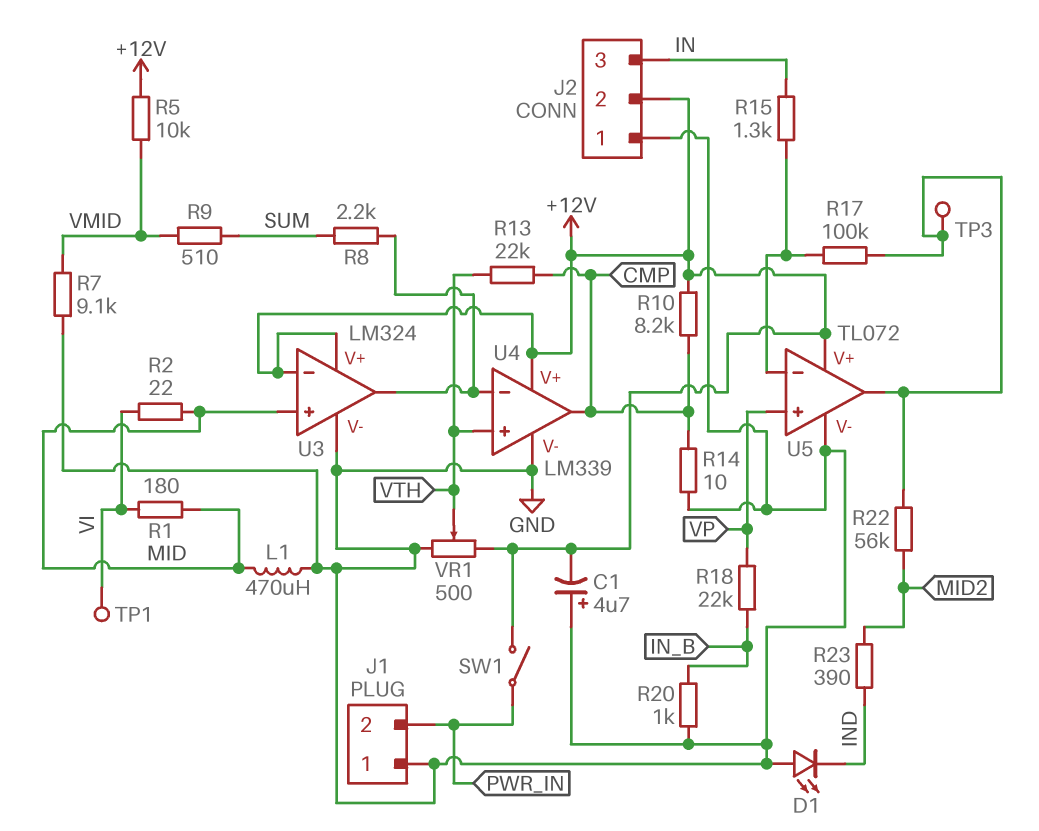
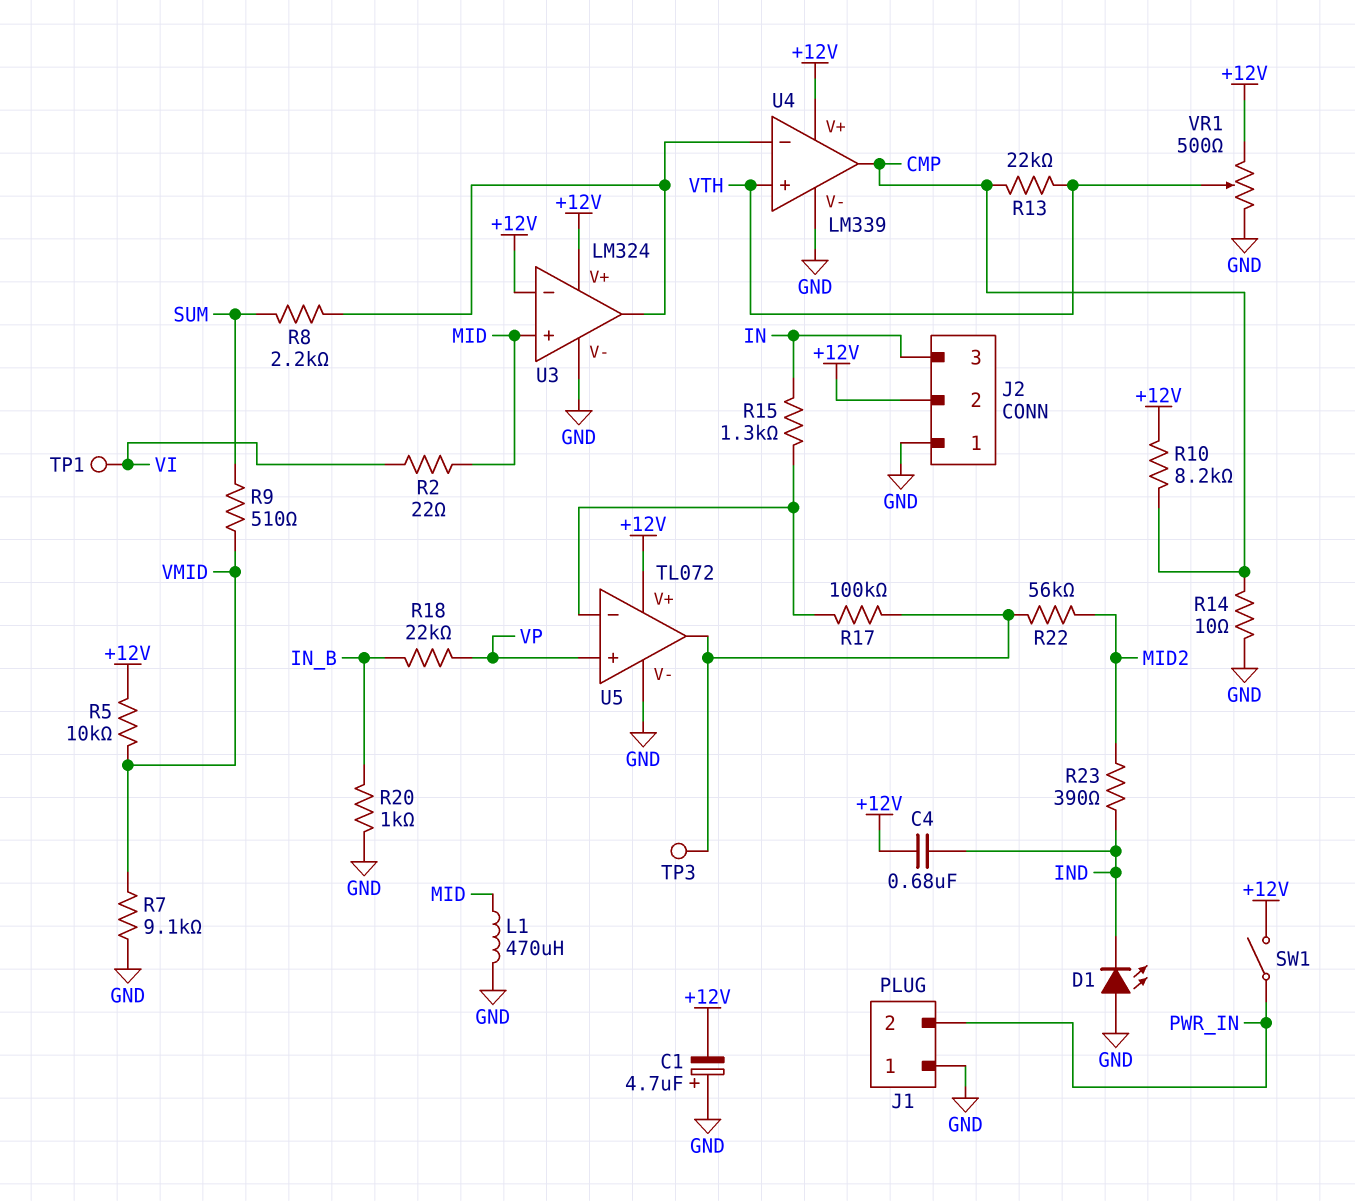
C4: none -> 680nF (+12V, IND)
R1: 180 (MID, VI) -> none

